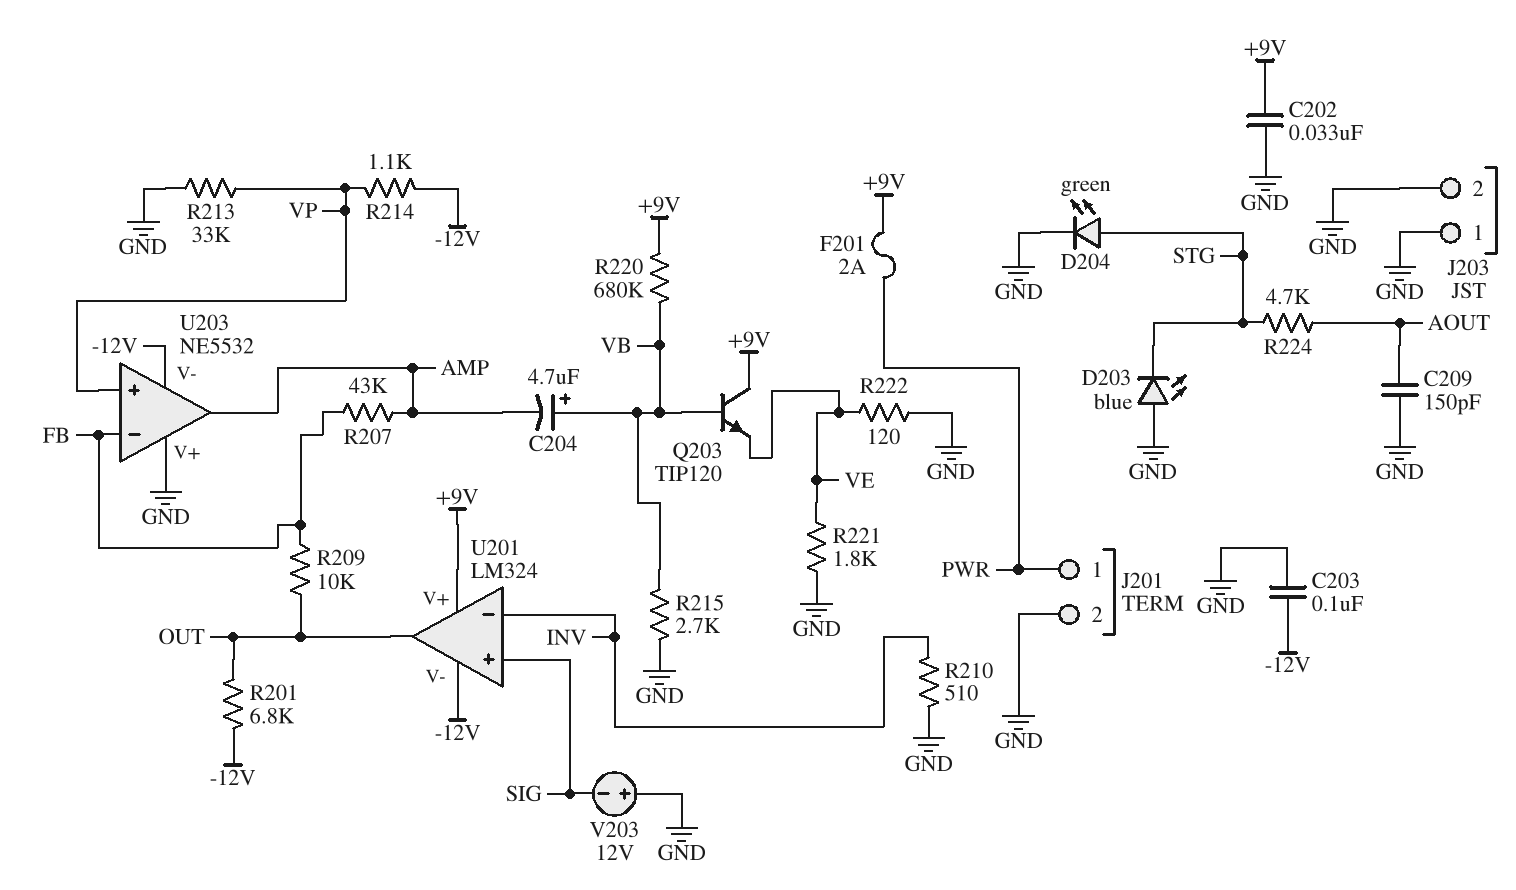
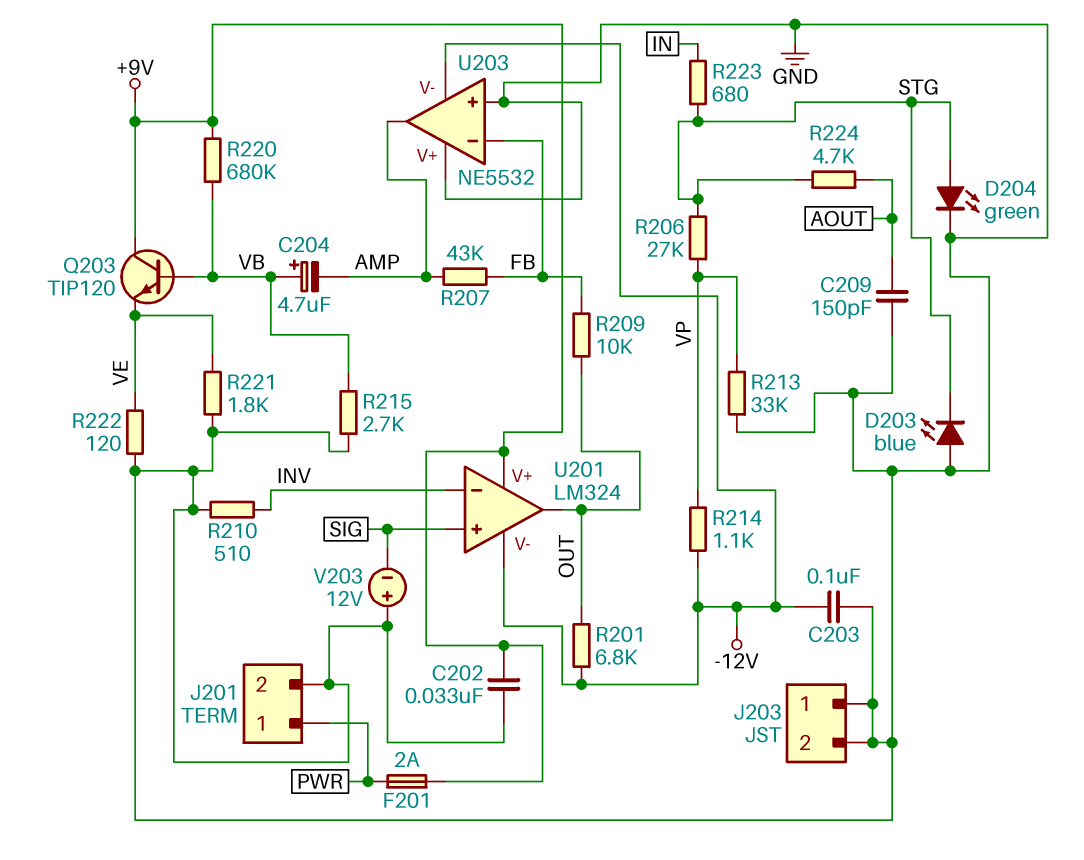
R206: none -> 27k (STG, VP)
R223: none -> 680 (IN, STG)
U203 pin in+: VP -> GND

